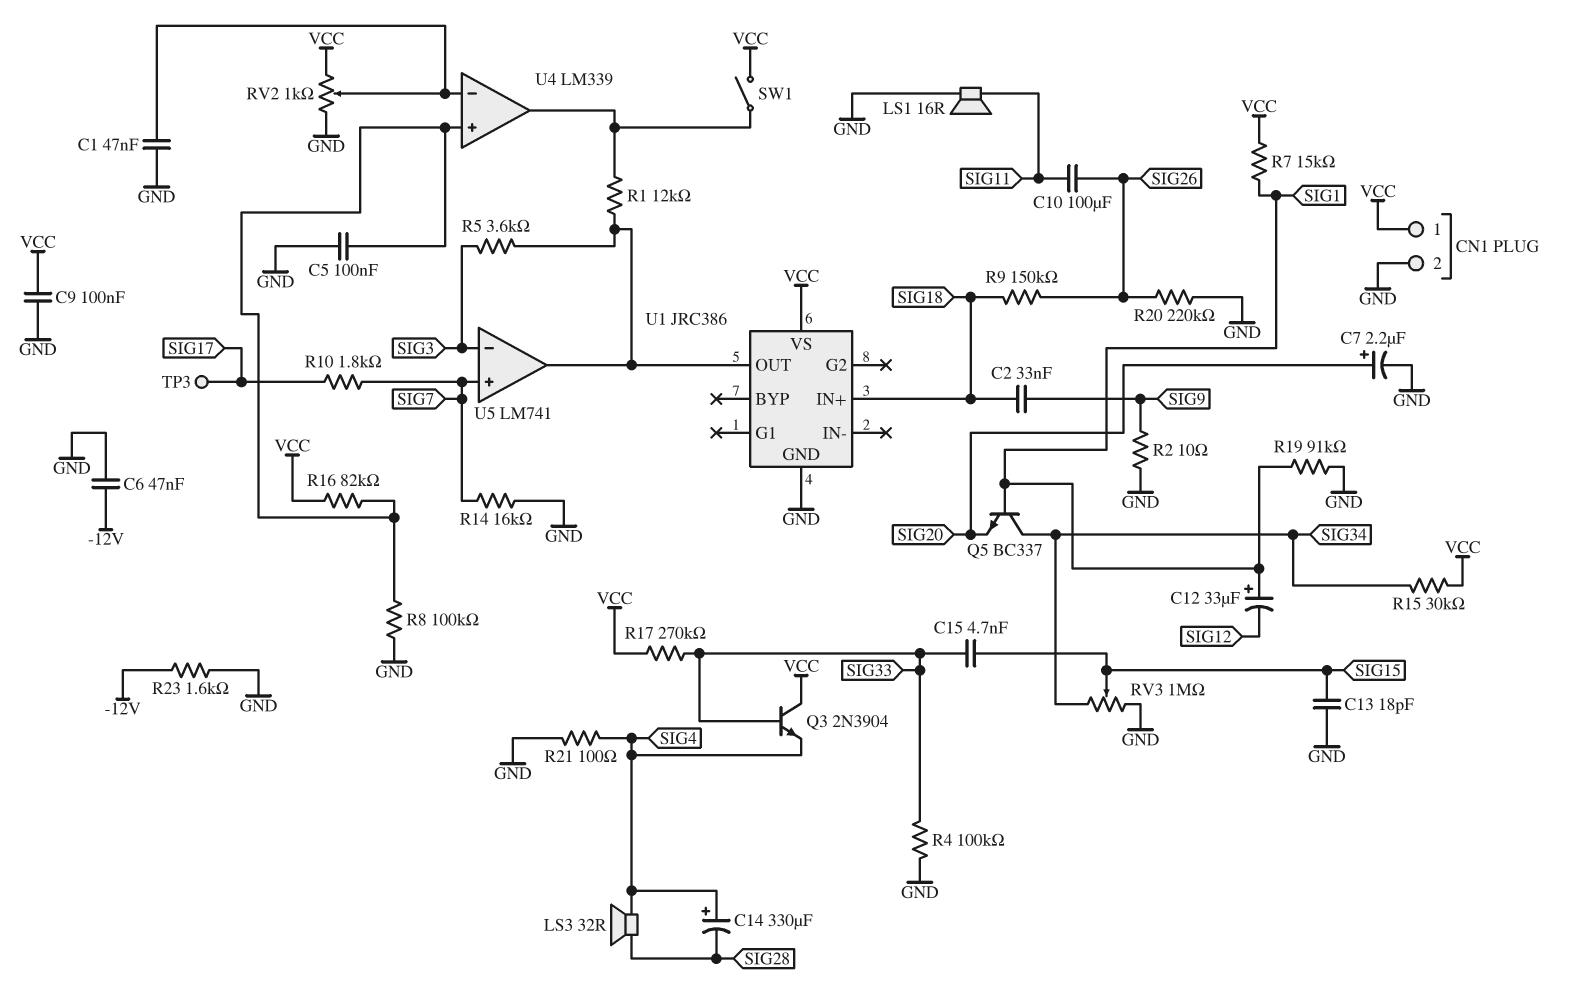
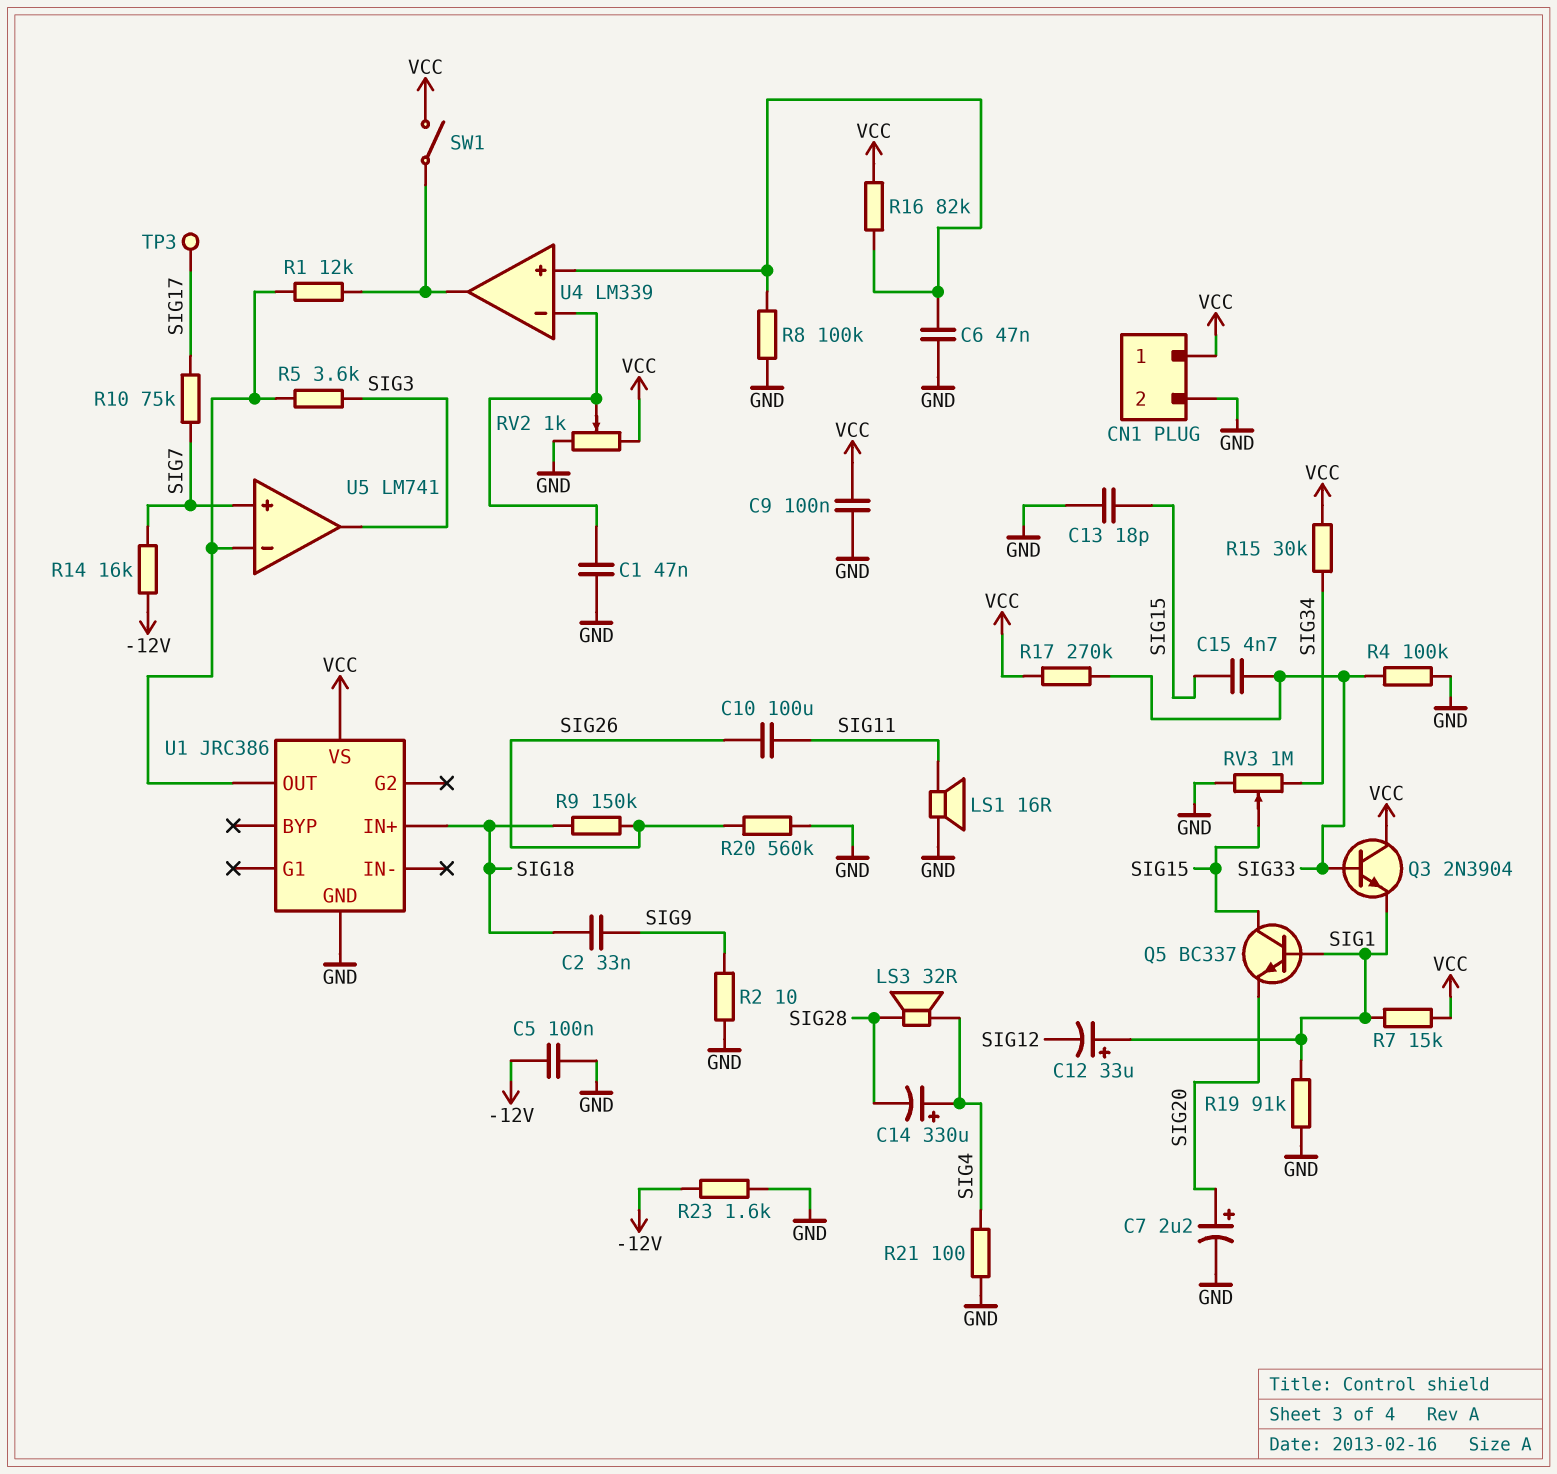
C5: 100nF (GND, U4/in+) -> 100nF (-12V, GND)
C6: 47nF (-12V, GND) -> 47nF (GND, U4/in+)
Q3: NPN 2N3904 (B SIG33, C VCC, E SIG4) -> NPN 2N3904 (B SIG33, C VCC, E SIG1)
Q5: NPN BC337 (B SIG1, C SIG34, E SIG20) -> NPN BC337 (B SIG1, C SIG15, E SIG20)
R10: 1.8k (SIG7, SIG17) -> 75k (SIG7, SIG17)
R14: 16k (GND, SIG7) -> 16k (-12V, SIG7)
R20: 220k (GND, SIG26) -> 560k (GND, SIG26)
U5 pin in-: SIG3 -> U1/OUT
U5 pin out: U1/OUT -> SIG3

